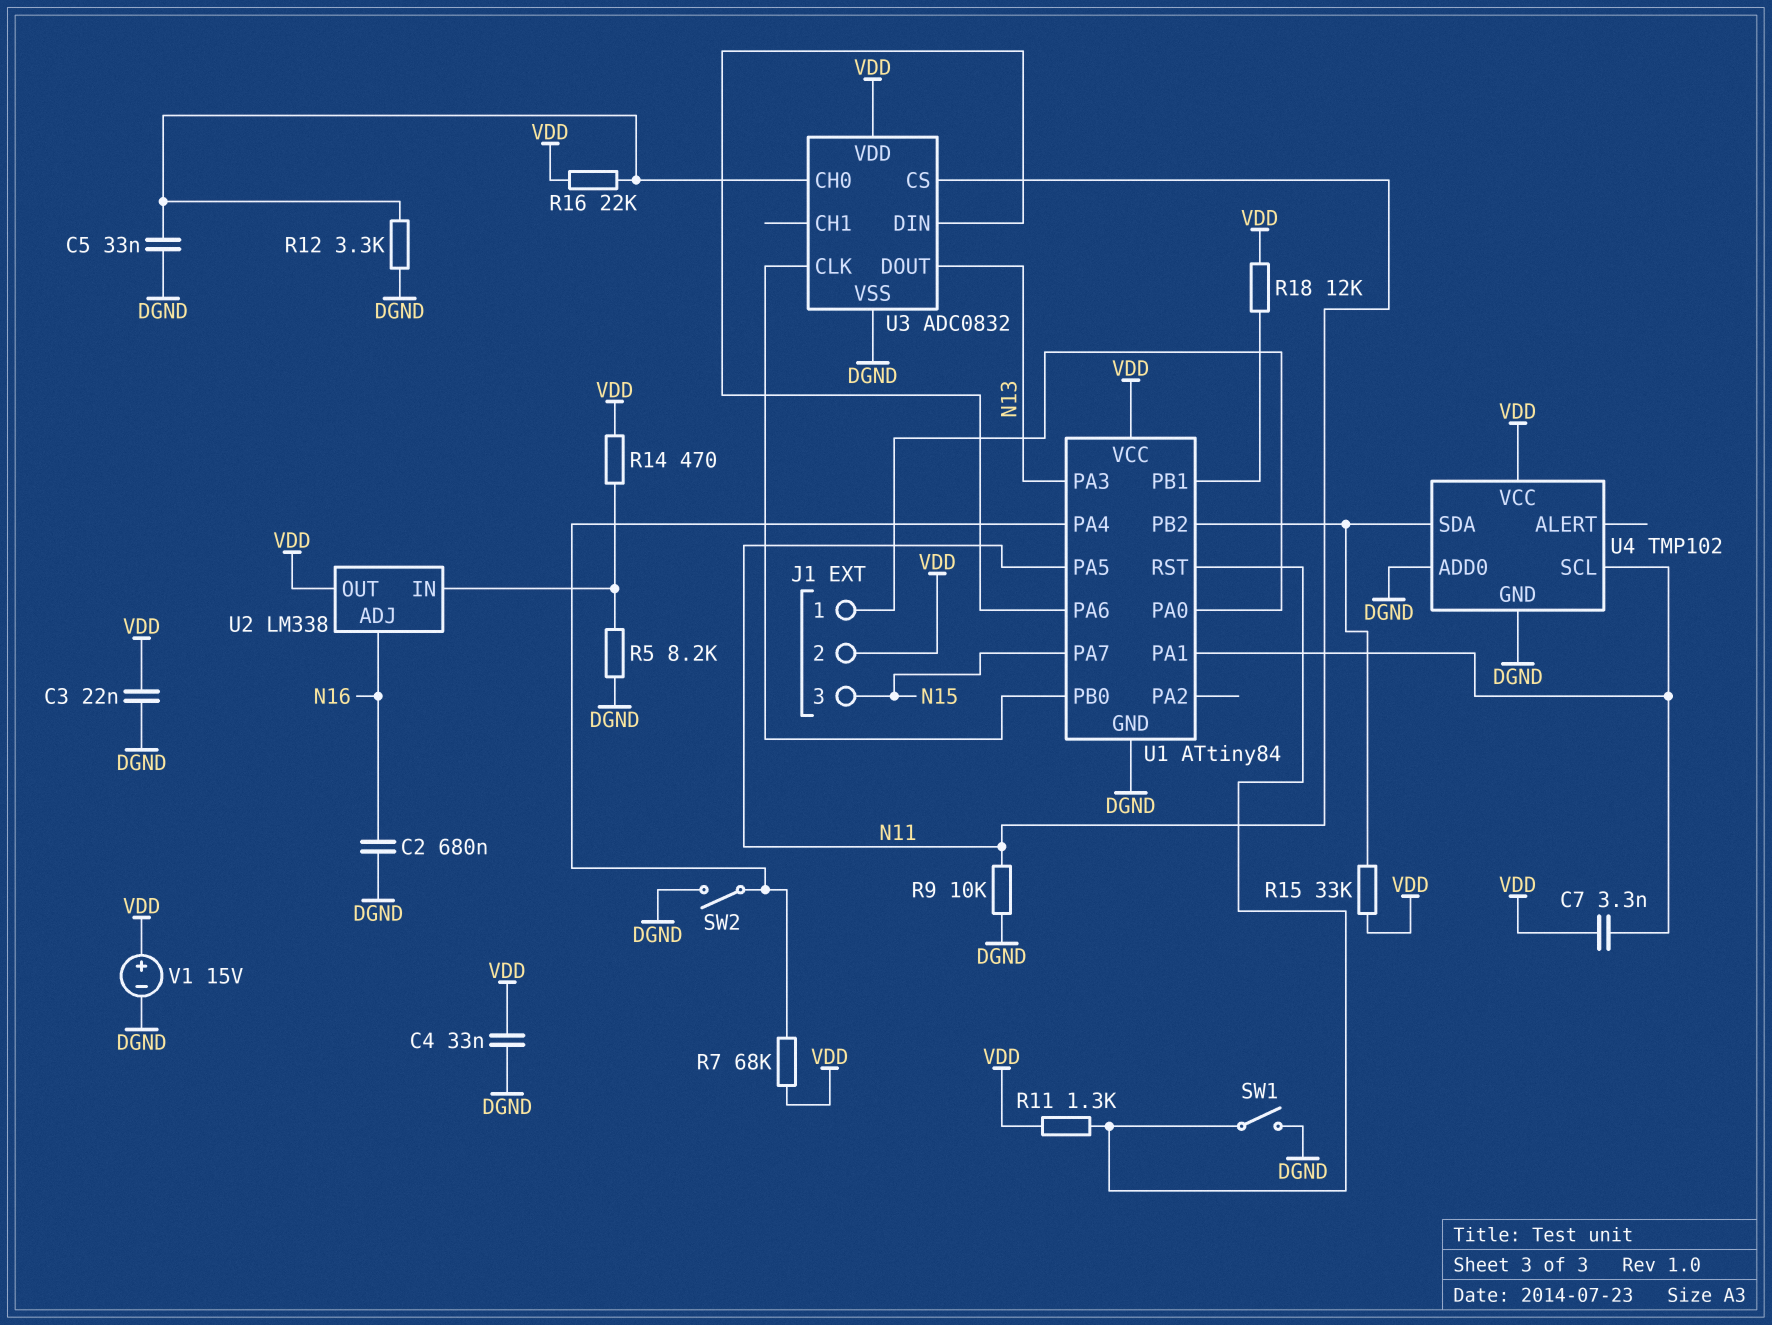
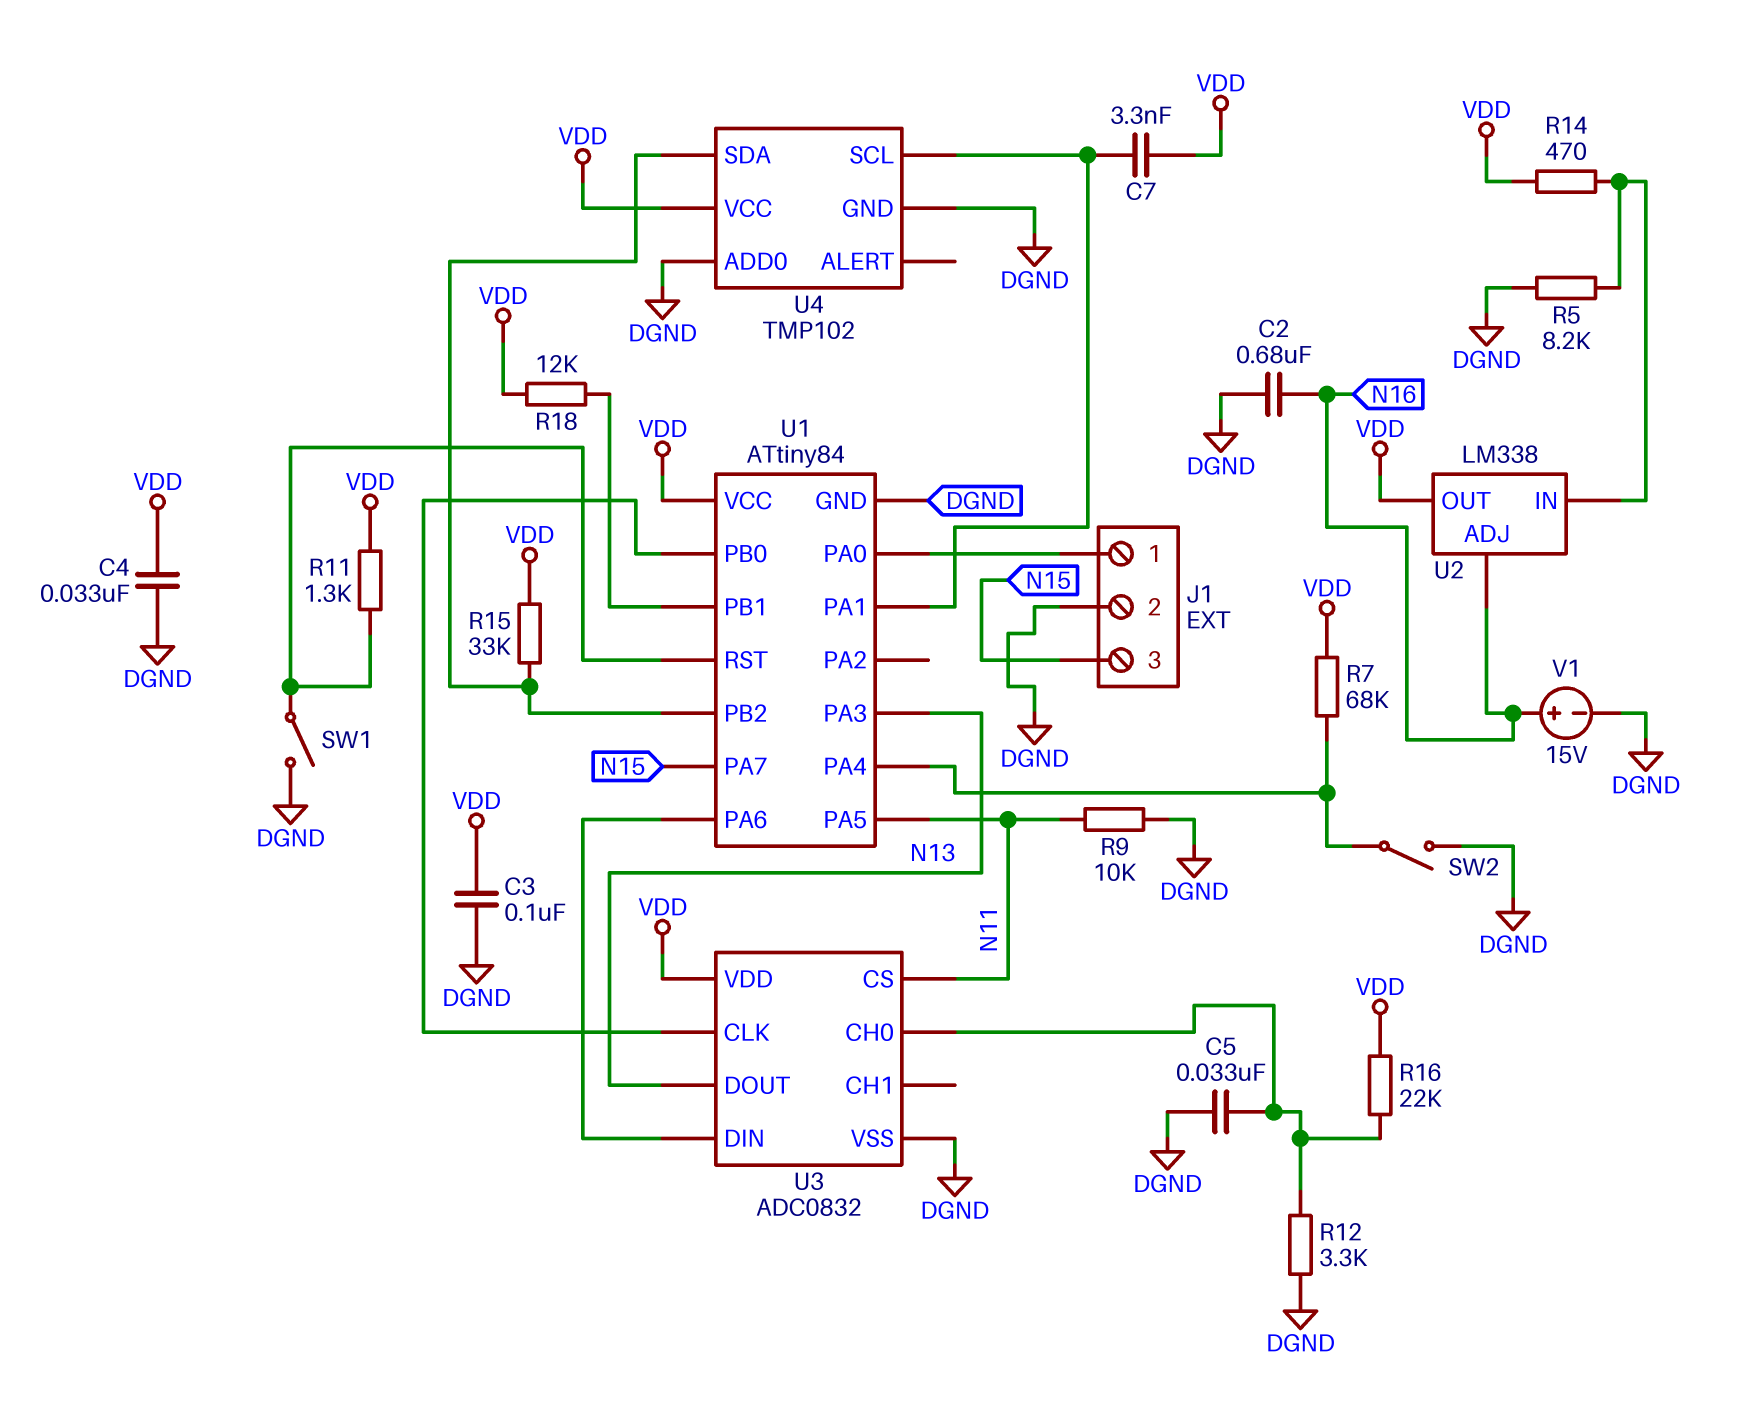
C3: 22nF (DGND, VDD) -> 100nF (DGND, VDD)
J1 pin 2: VDD -> DGND
V1: 15V (plus VDD, minus DGND) -> 15V (plus N16, minus DGND)

